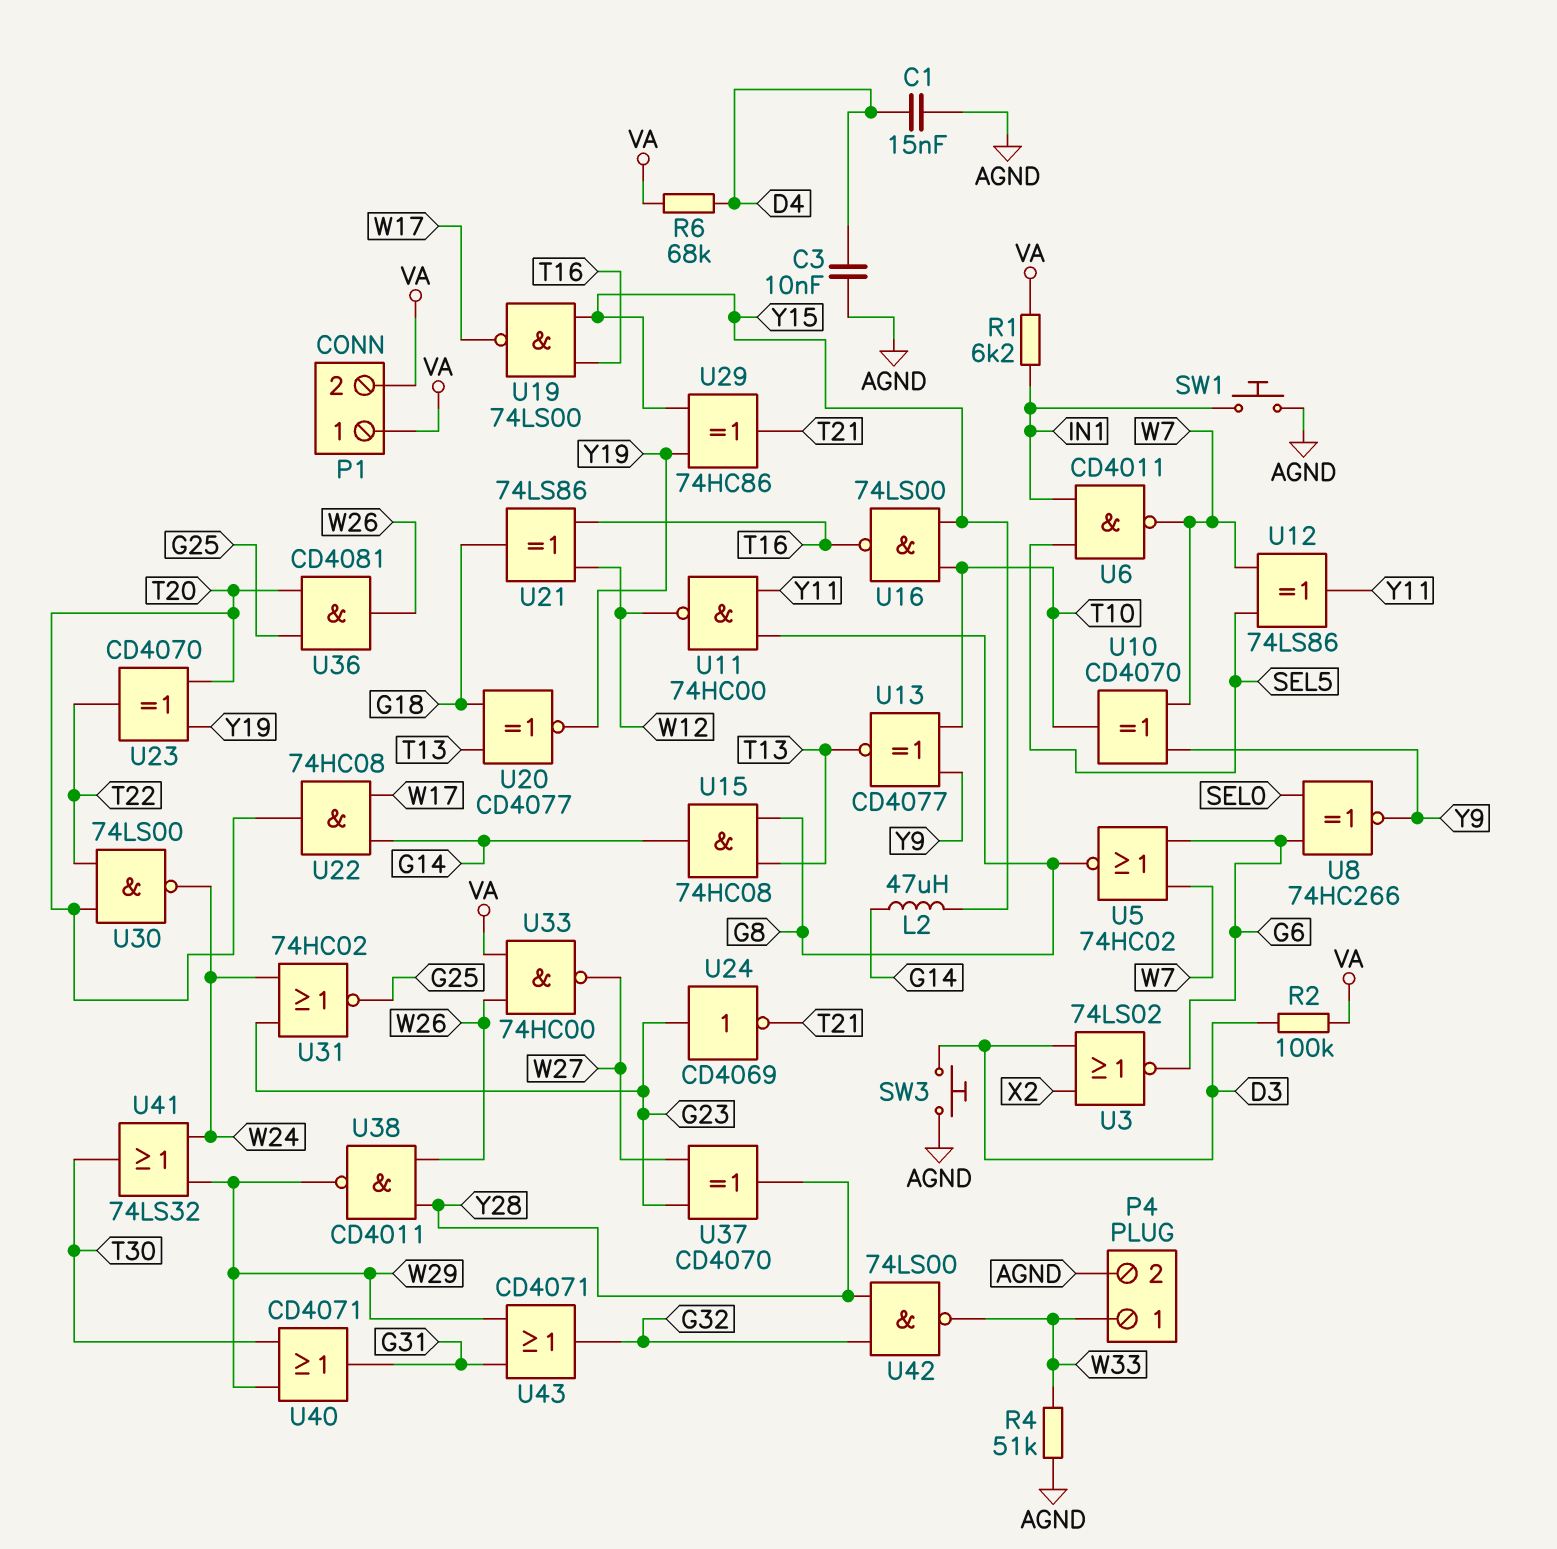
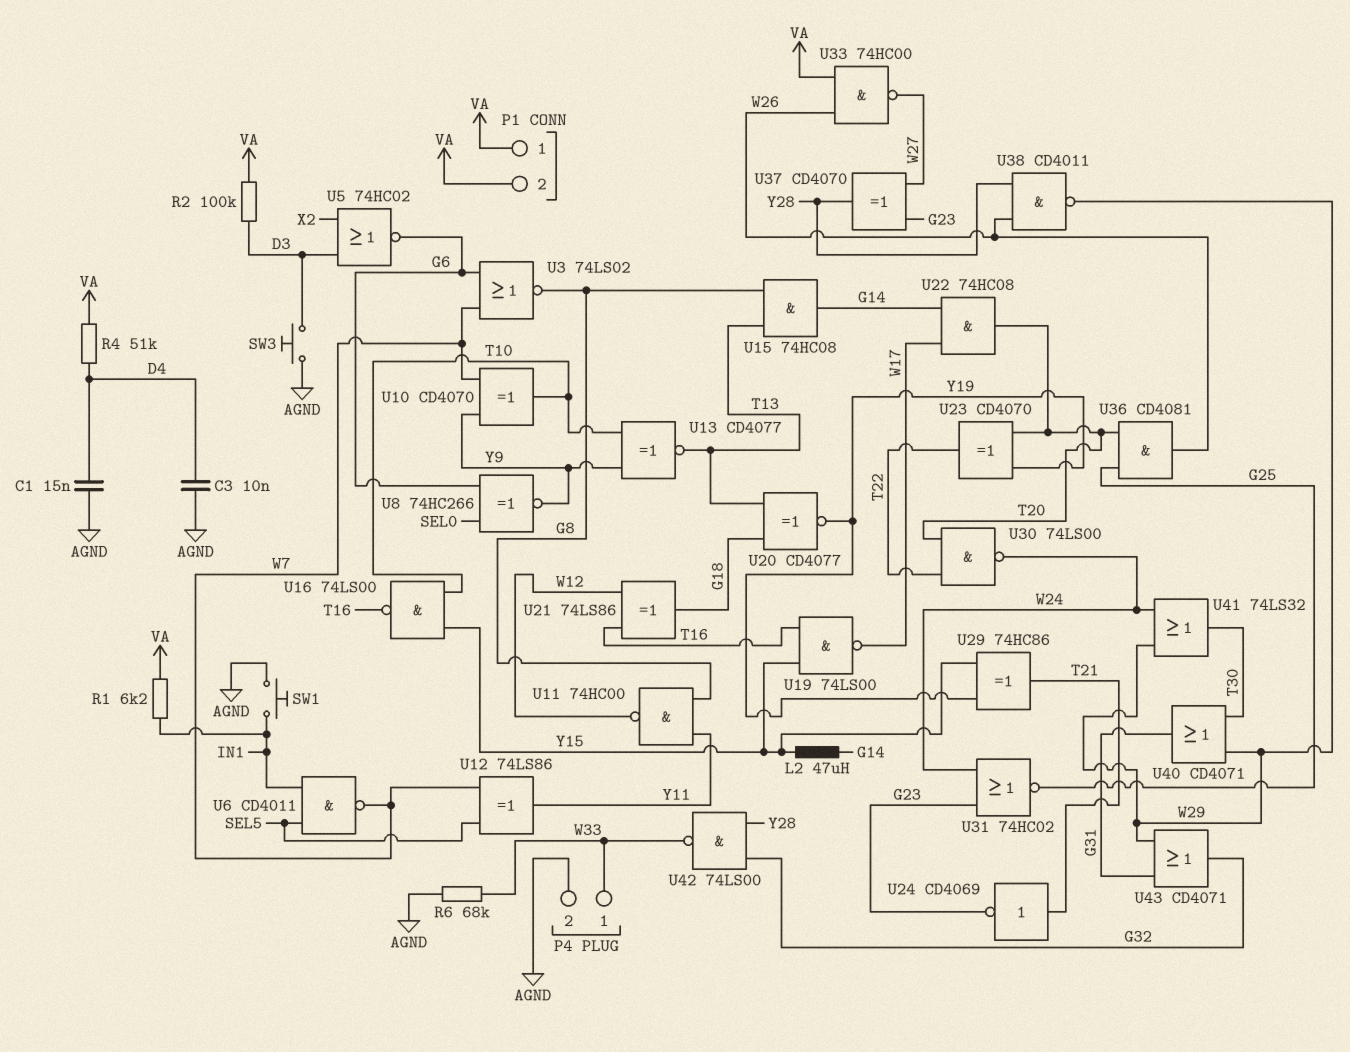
R4: 51k (AGND, W33) -> 51k (D4, VA)
R6: 68k (D4, VA) -> 68k (AGND, W33)
U3: NOR 74LS02 (in D3, in X2, out G6) -> NOR 74LS02 (in G6, in W7, out G8)
U5: NOR 74HC02 (in G6, in W7, out G8) -> NOR 74HC02 (in D3, in X2, out G6)
U24: NOT CD4069 (in G23, out T21) -> NOT CD4069 (in T21, out G23)

